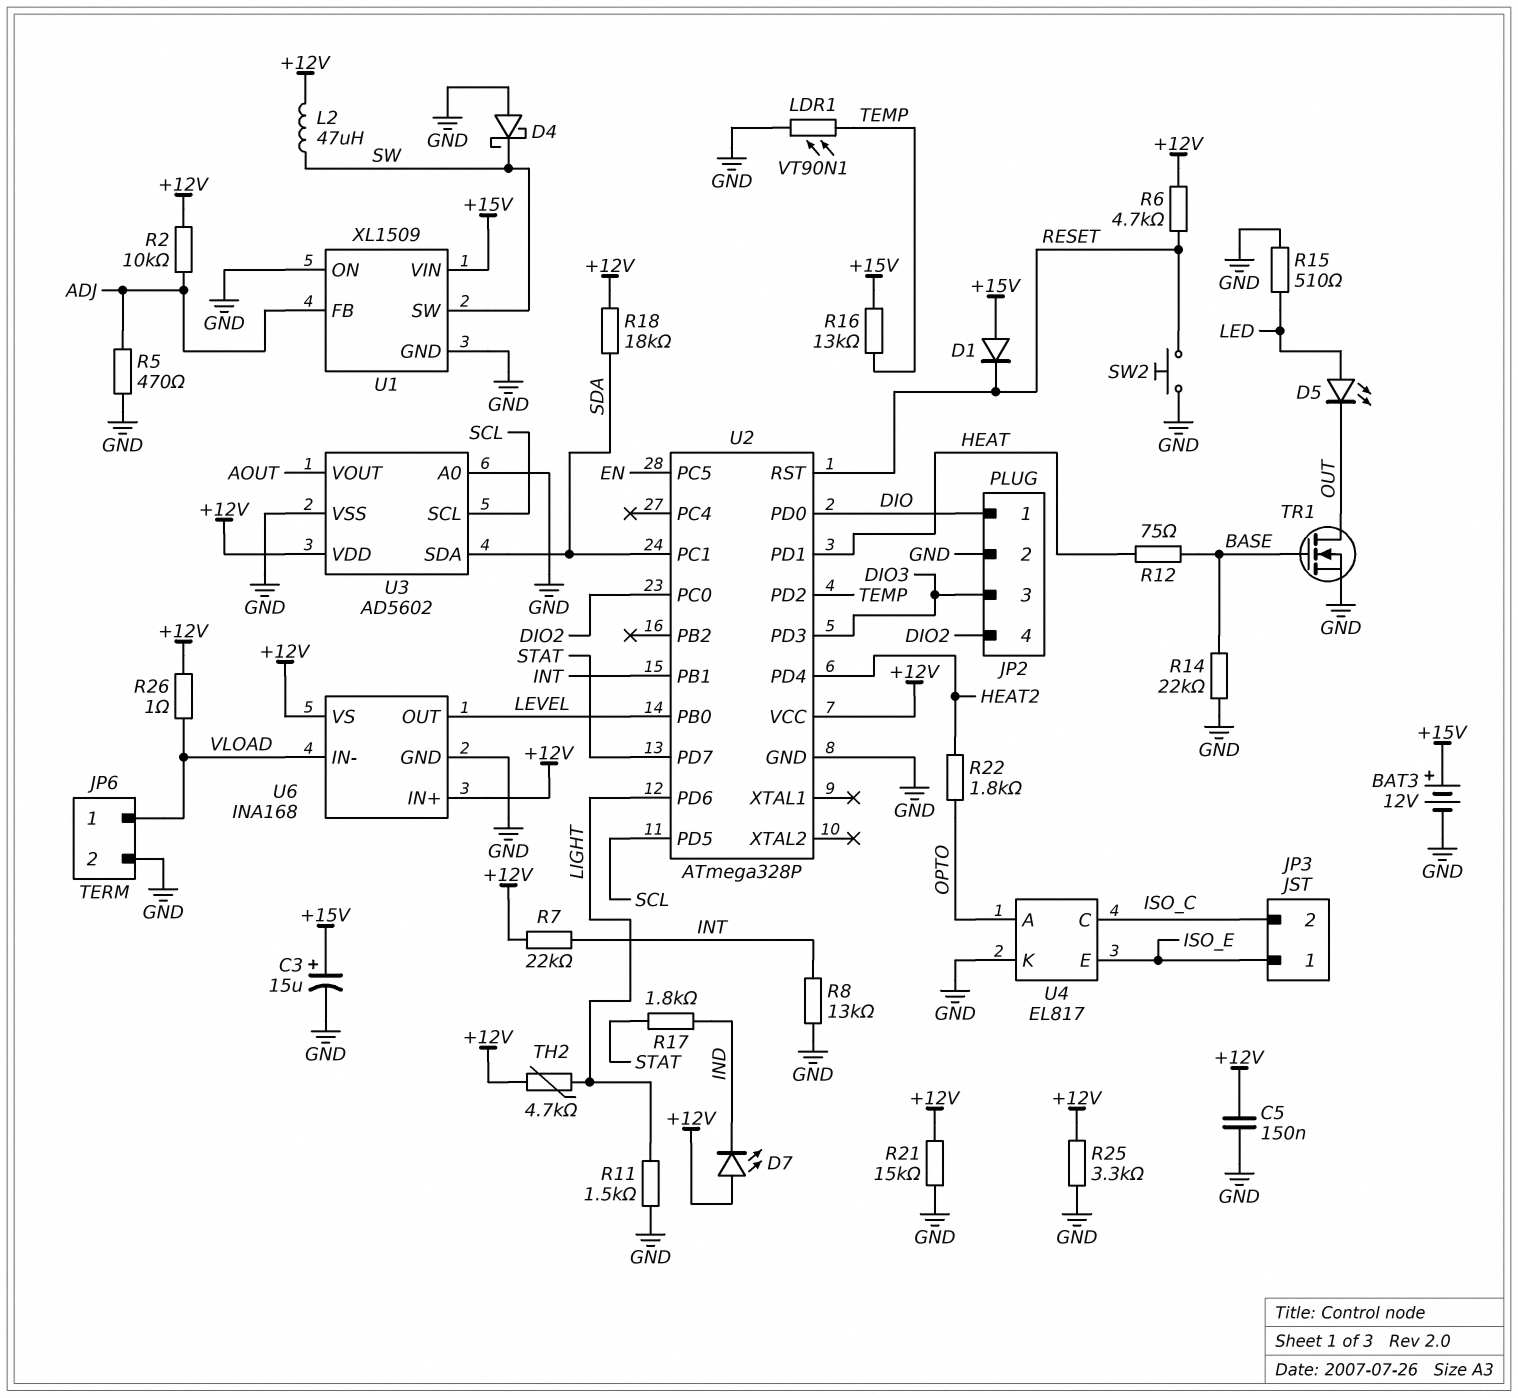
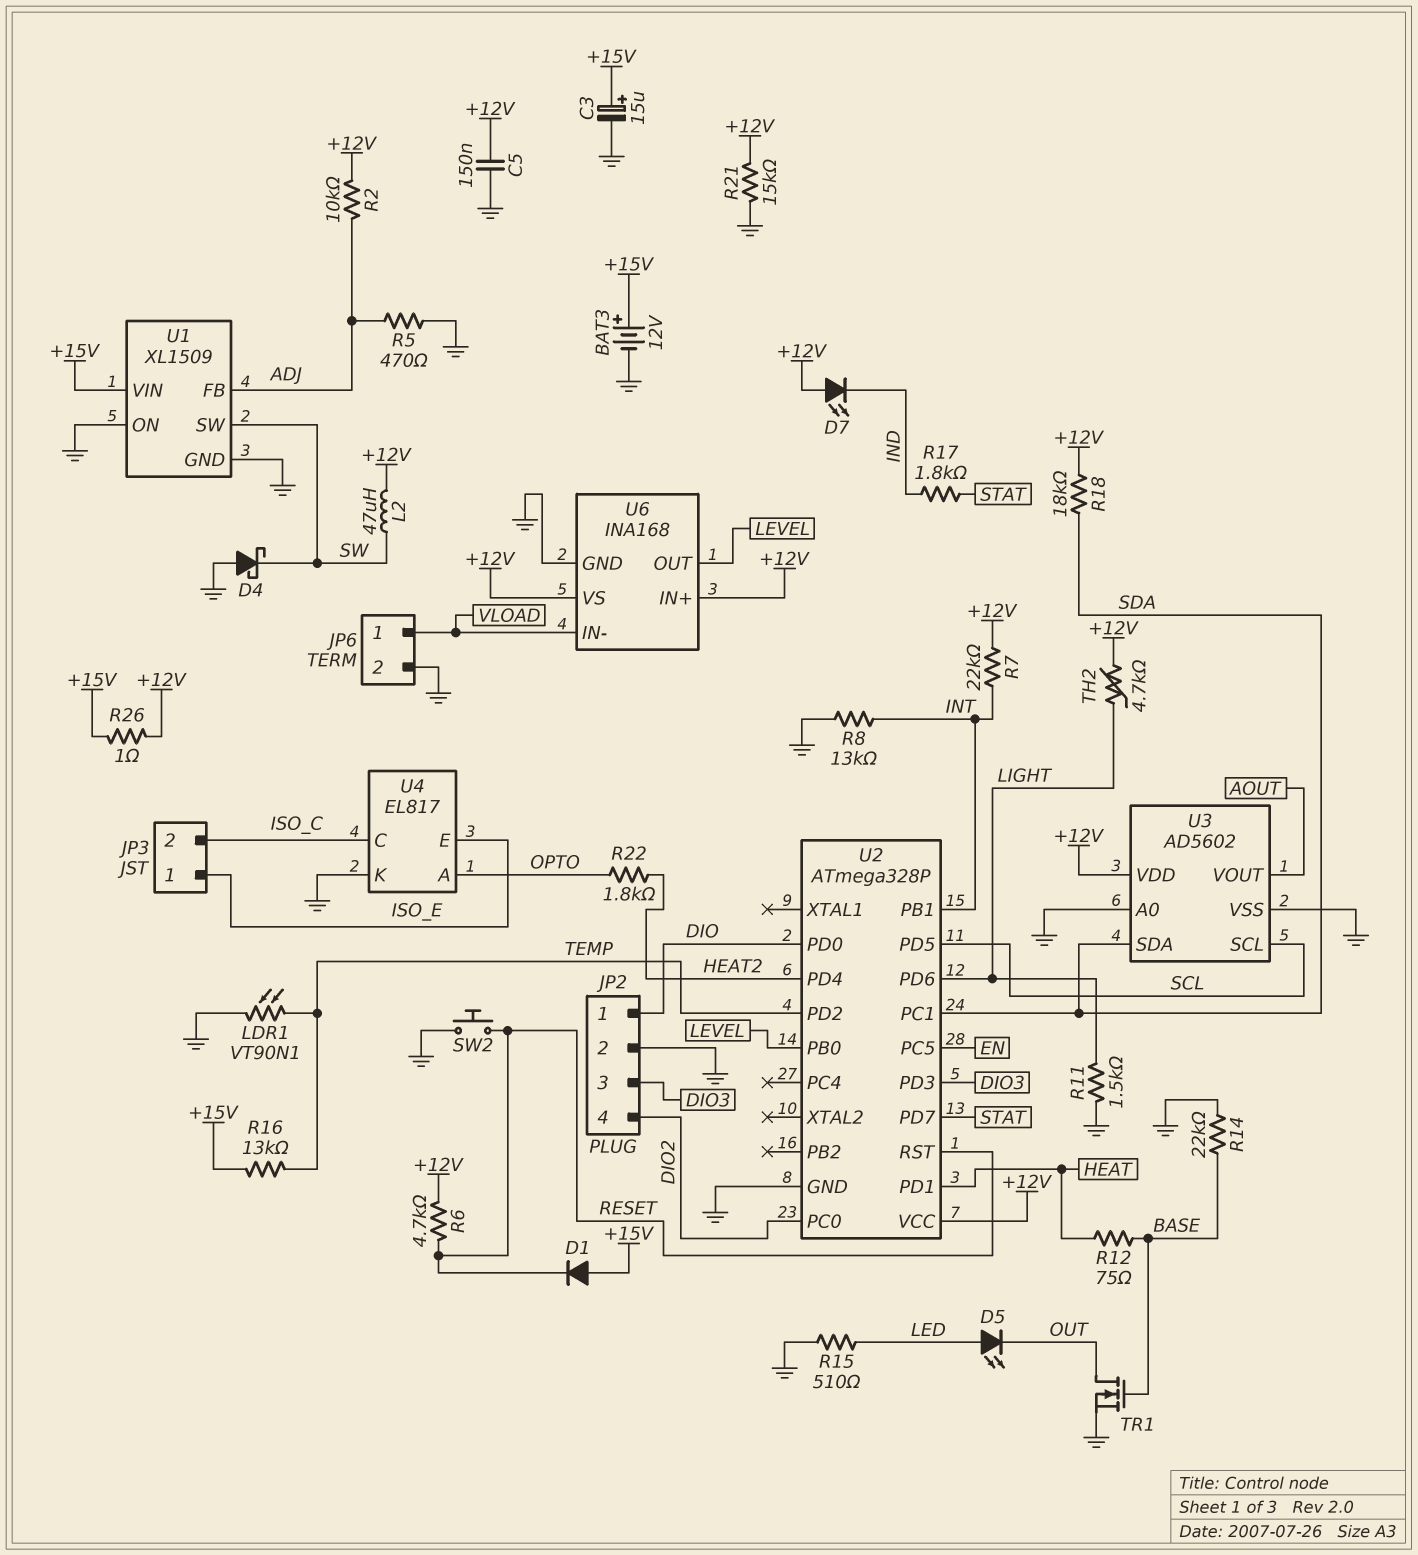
R25: 3.3k (+12V, GND) -> none
R26: 1 (+12V, VLOAD) -> 1 (+12V, +15V)

